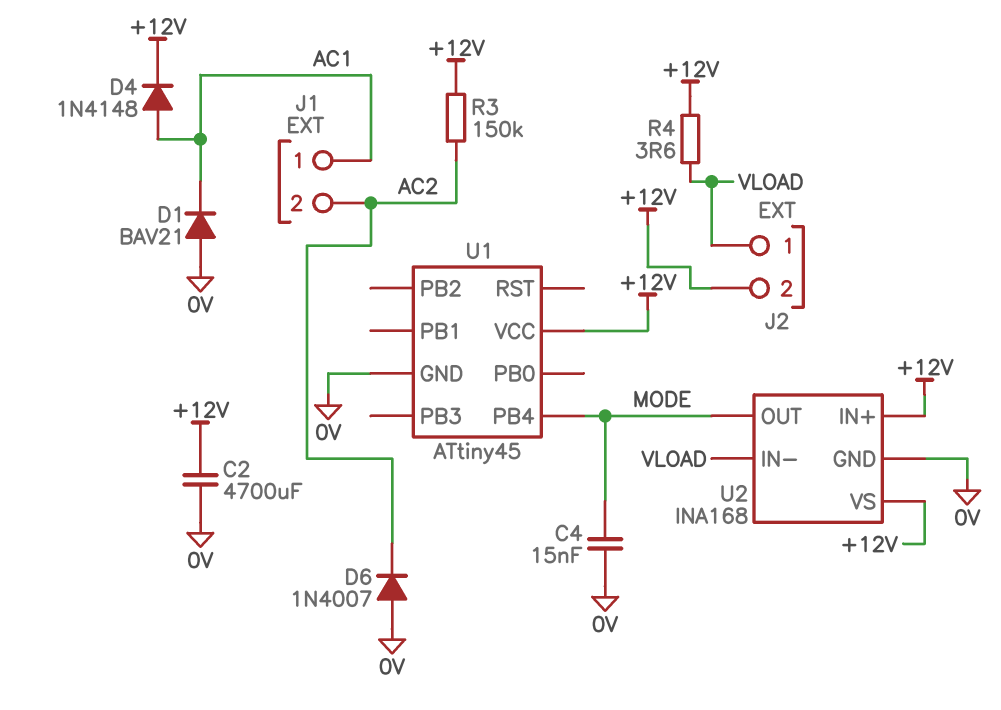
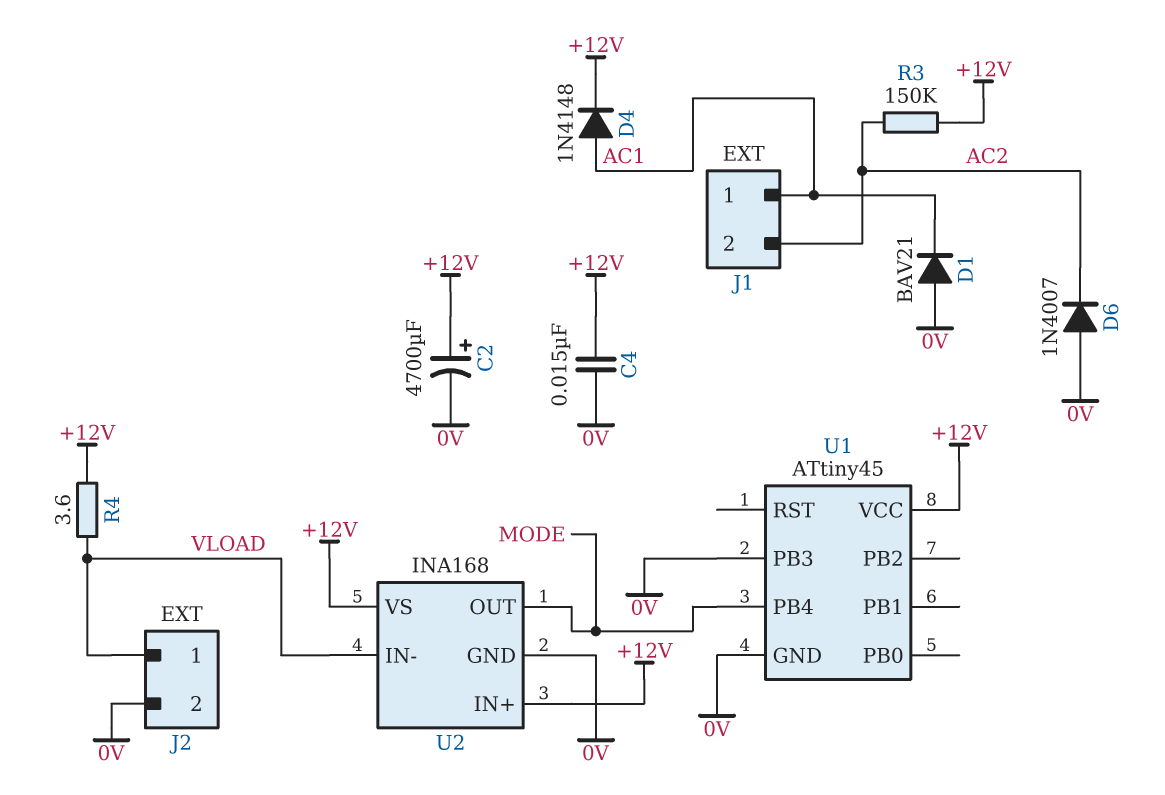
C2: 4700uF (+12V, 0V) -> 4700uF (plus +12V, minus 0V)
C4: 15nF (0V, MODE) -> 15nF (+12V, 0V)
J2 pin 2: +12V -> 0V
U1 pin PB3: none -> 0V

